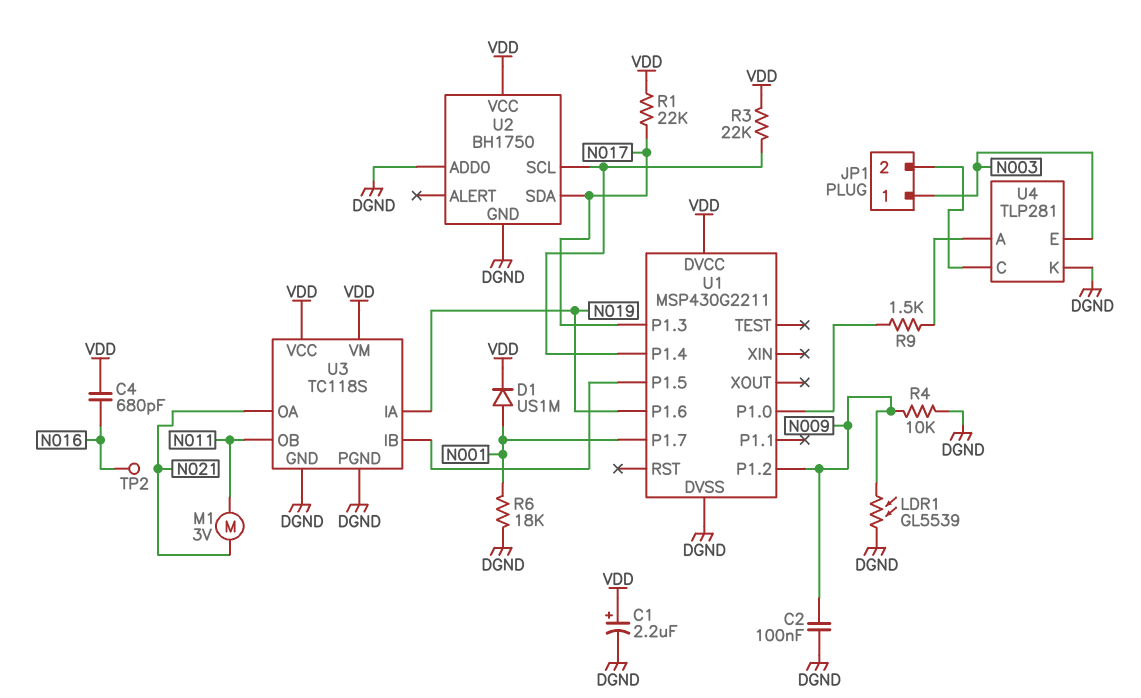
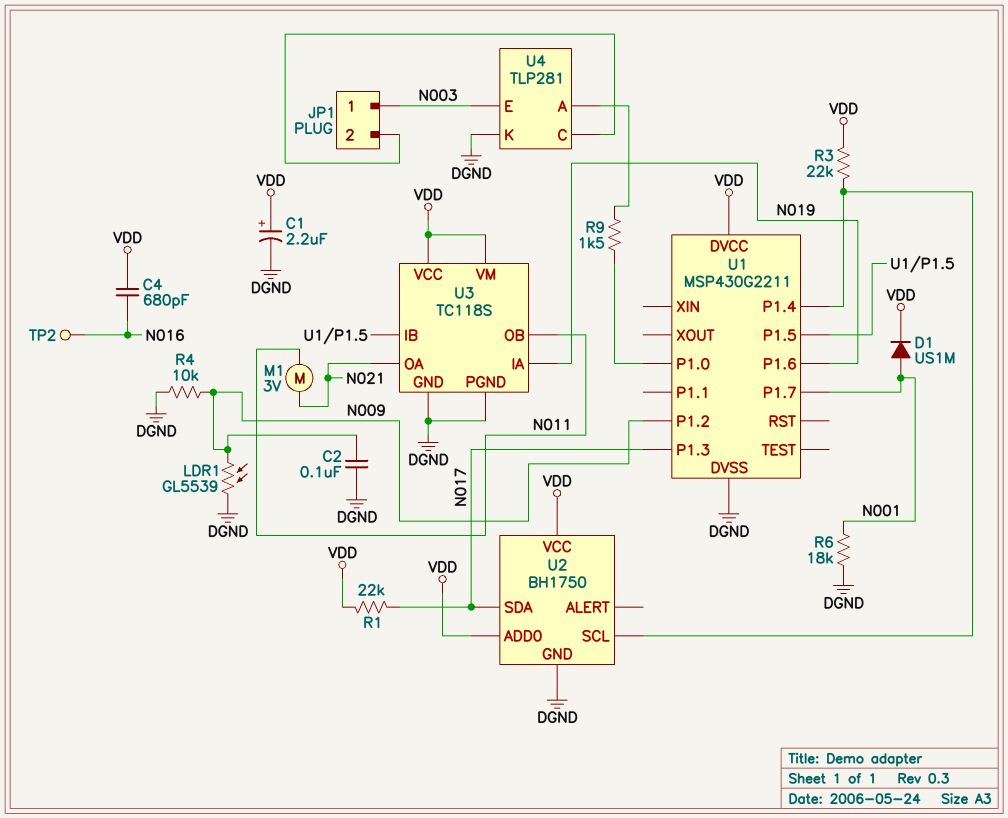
U2 pin ADD0: DGND -> VDD

